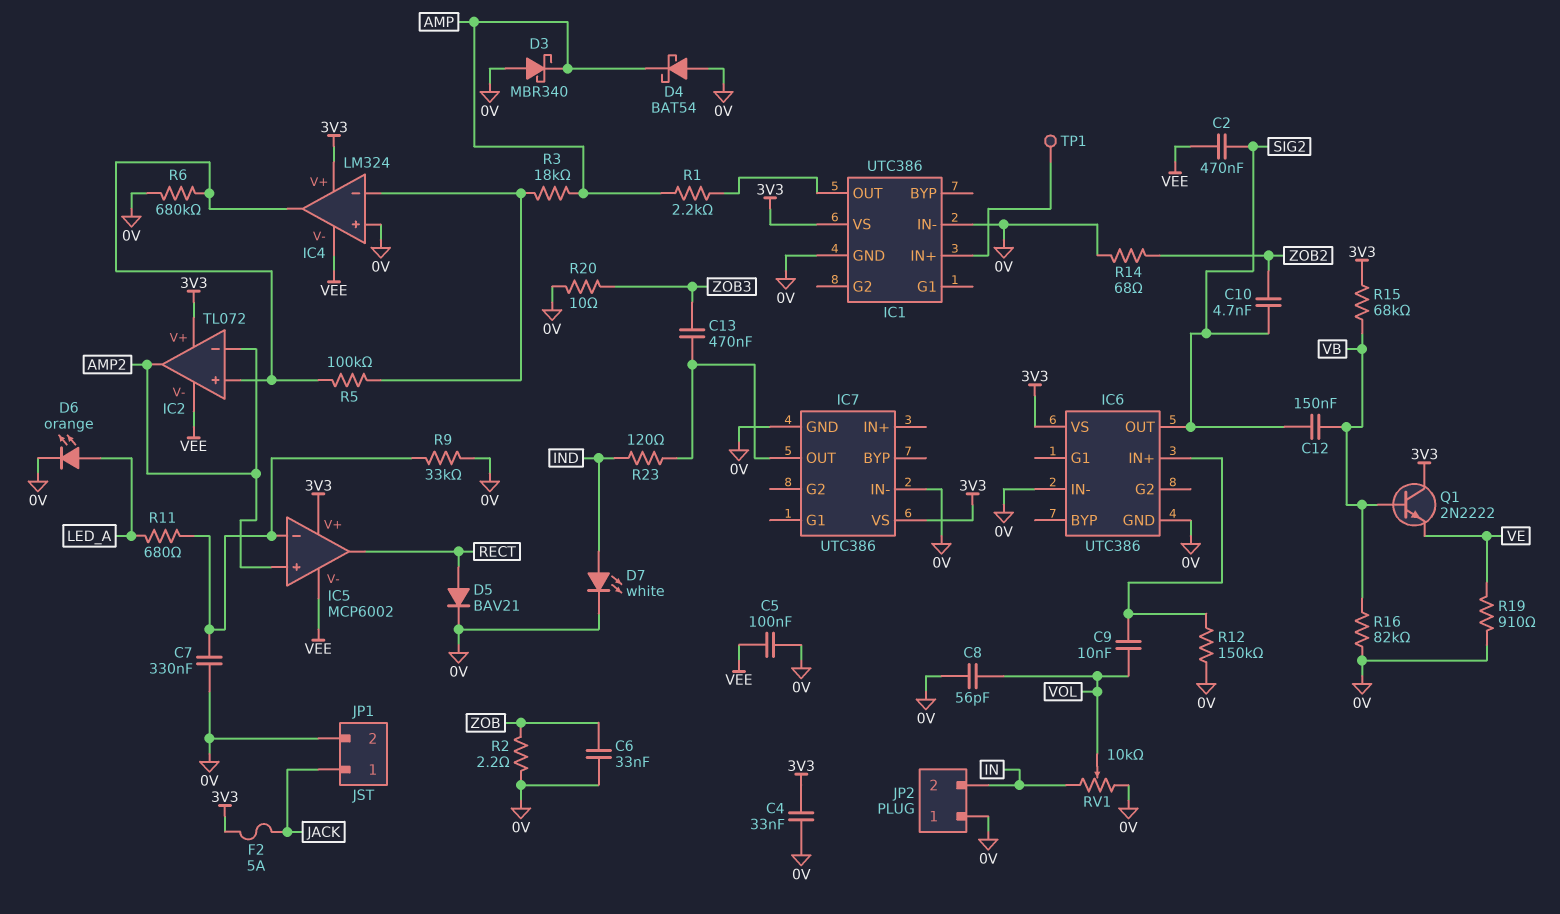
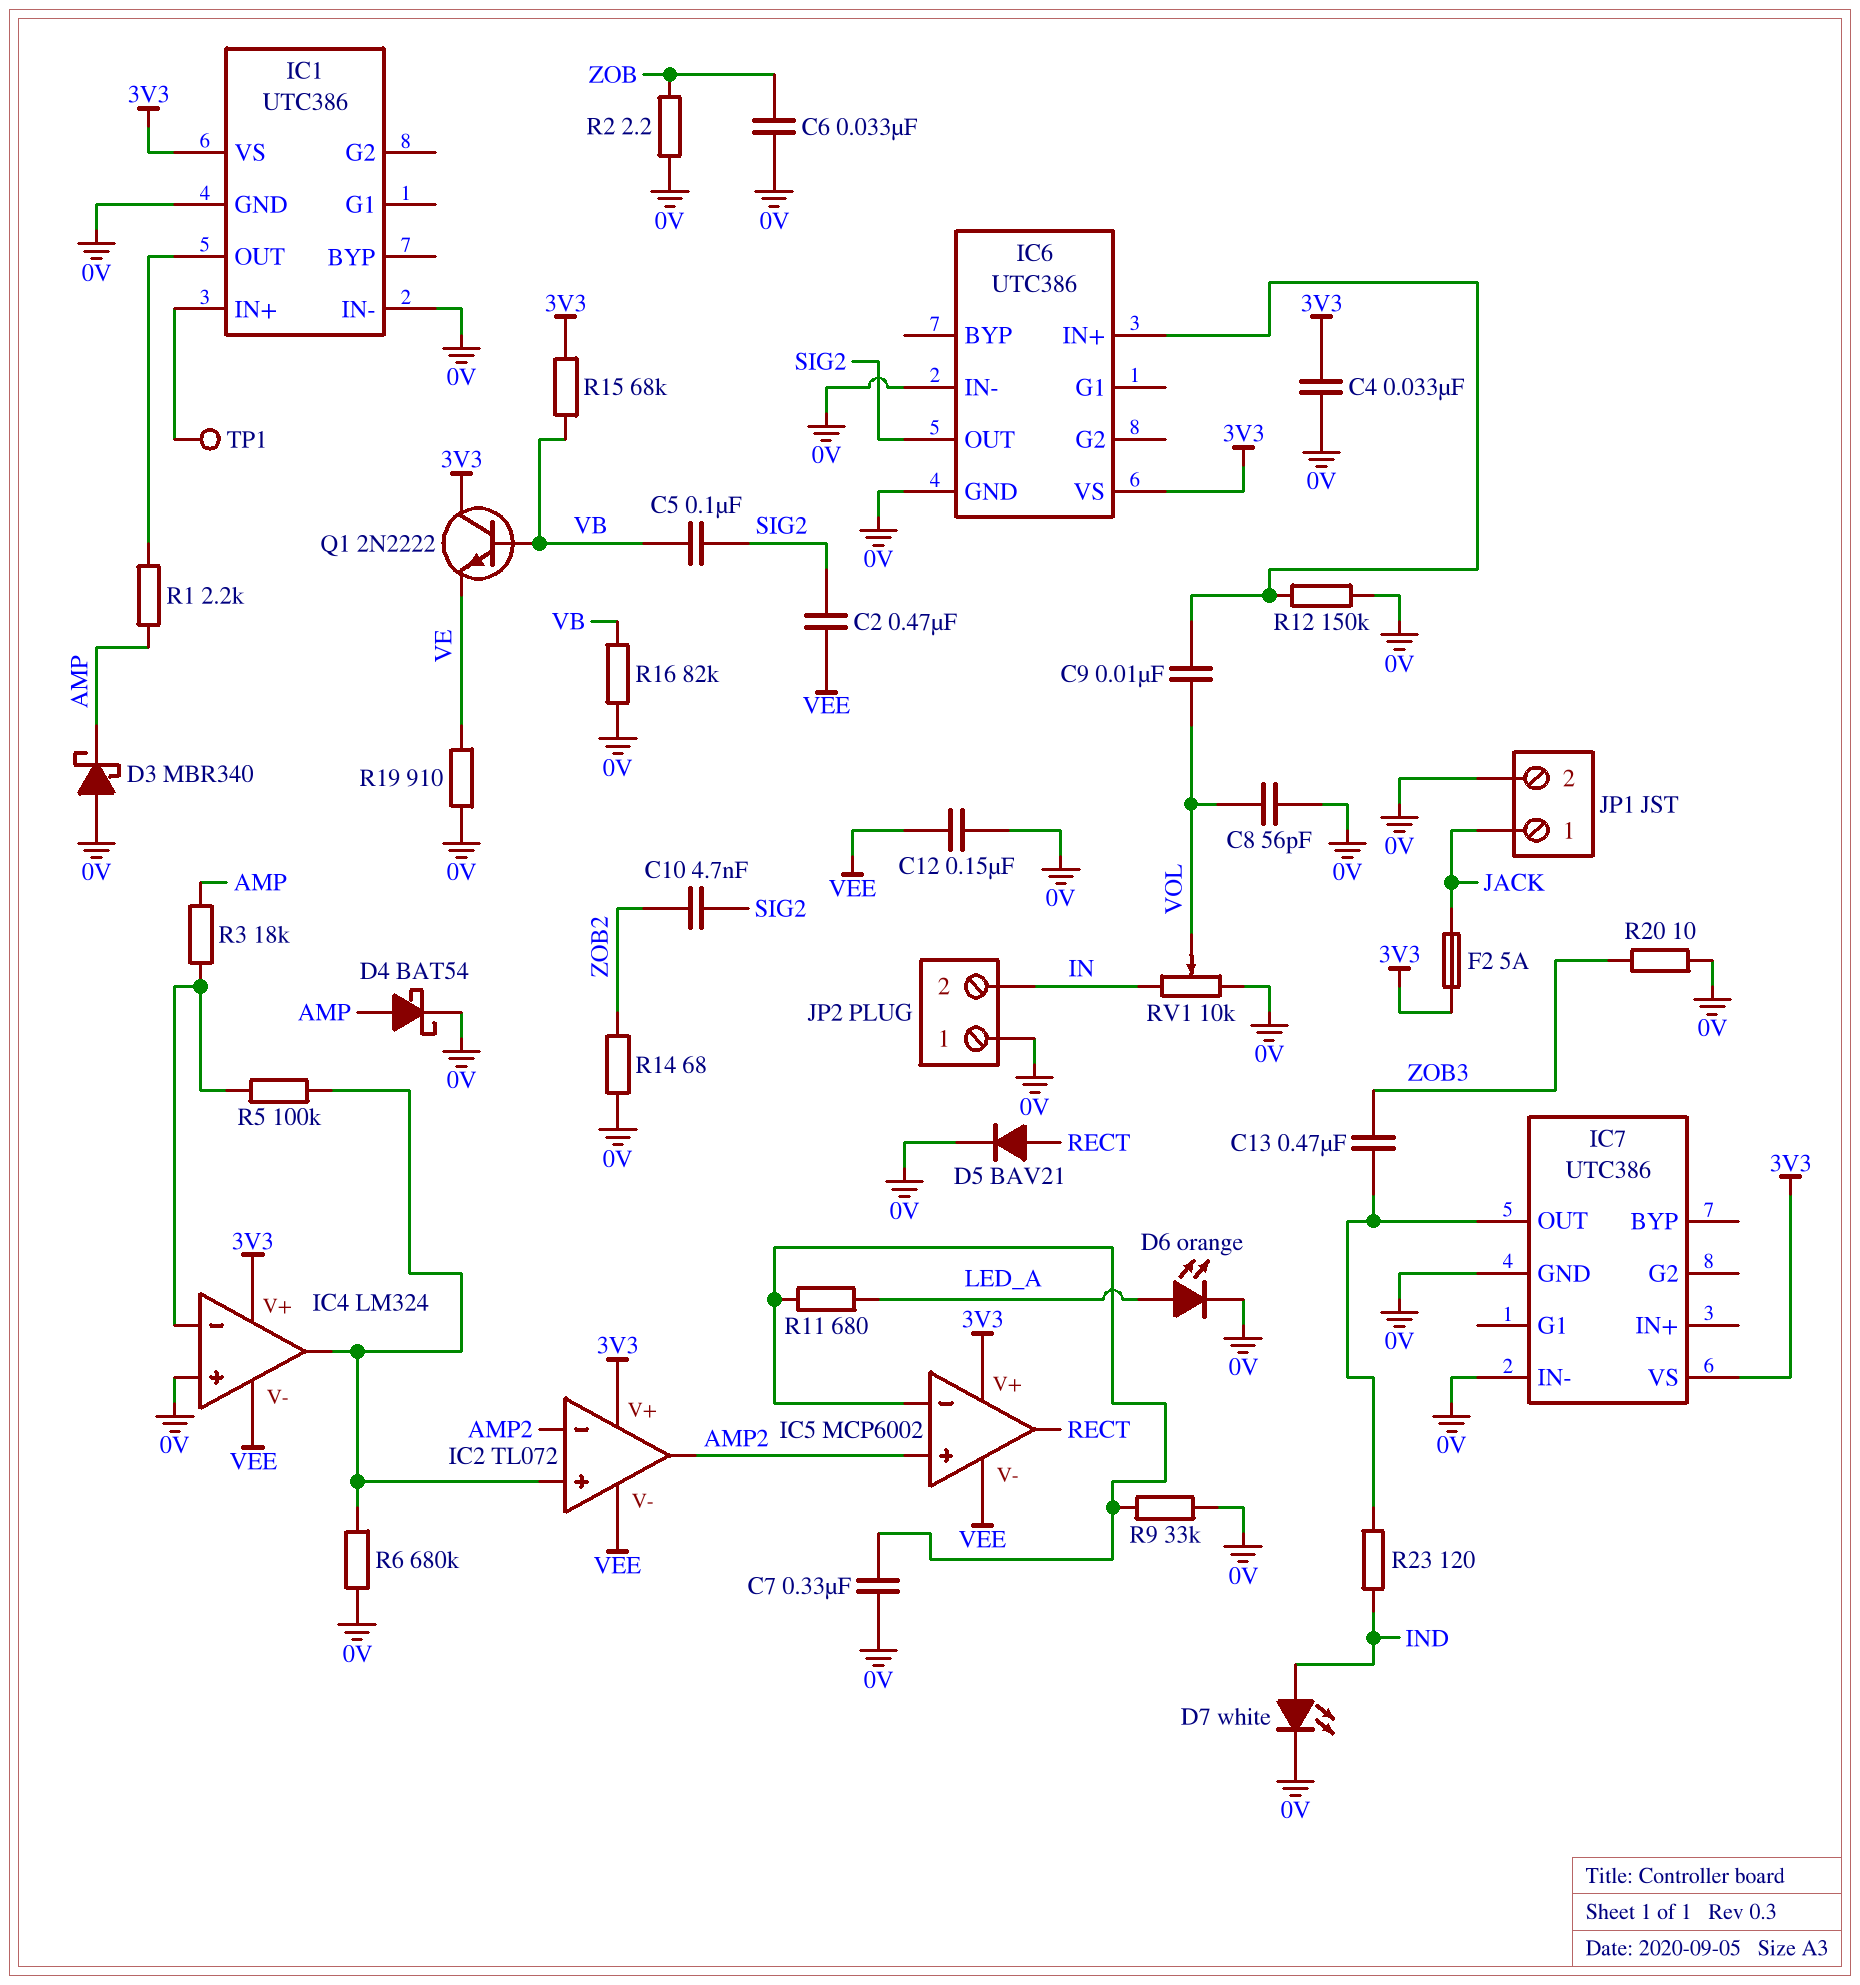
C5: 100nF (0V, VEE) -> 100nF (SIG2, VB)
C12: 150nF (SIG2, VB) -> 150nF (0V, VEE)
D4: schottky BAT54 (A 0V, K AMP) -> schottky BAT54 (A AMP, K 0V)

